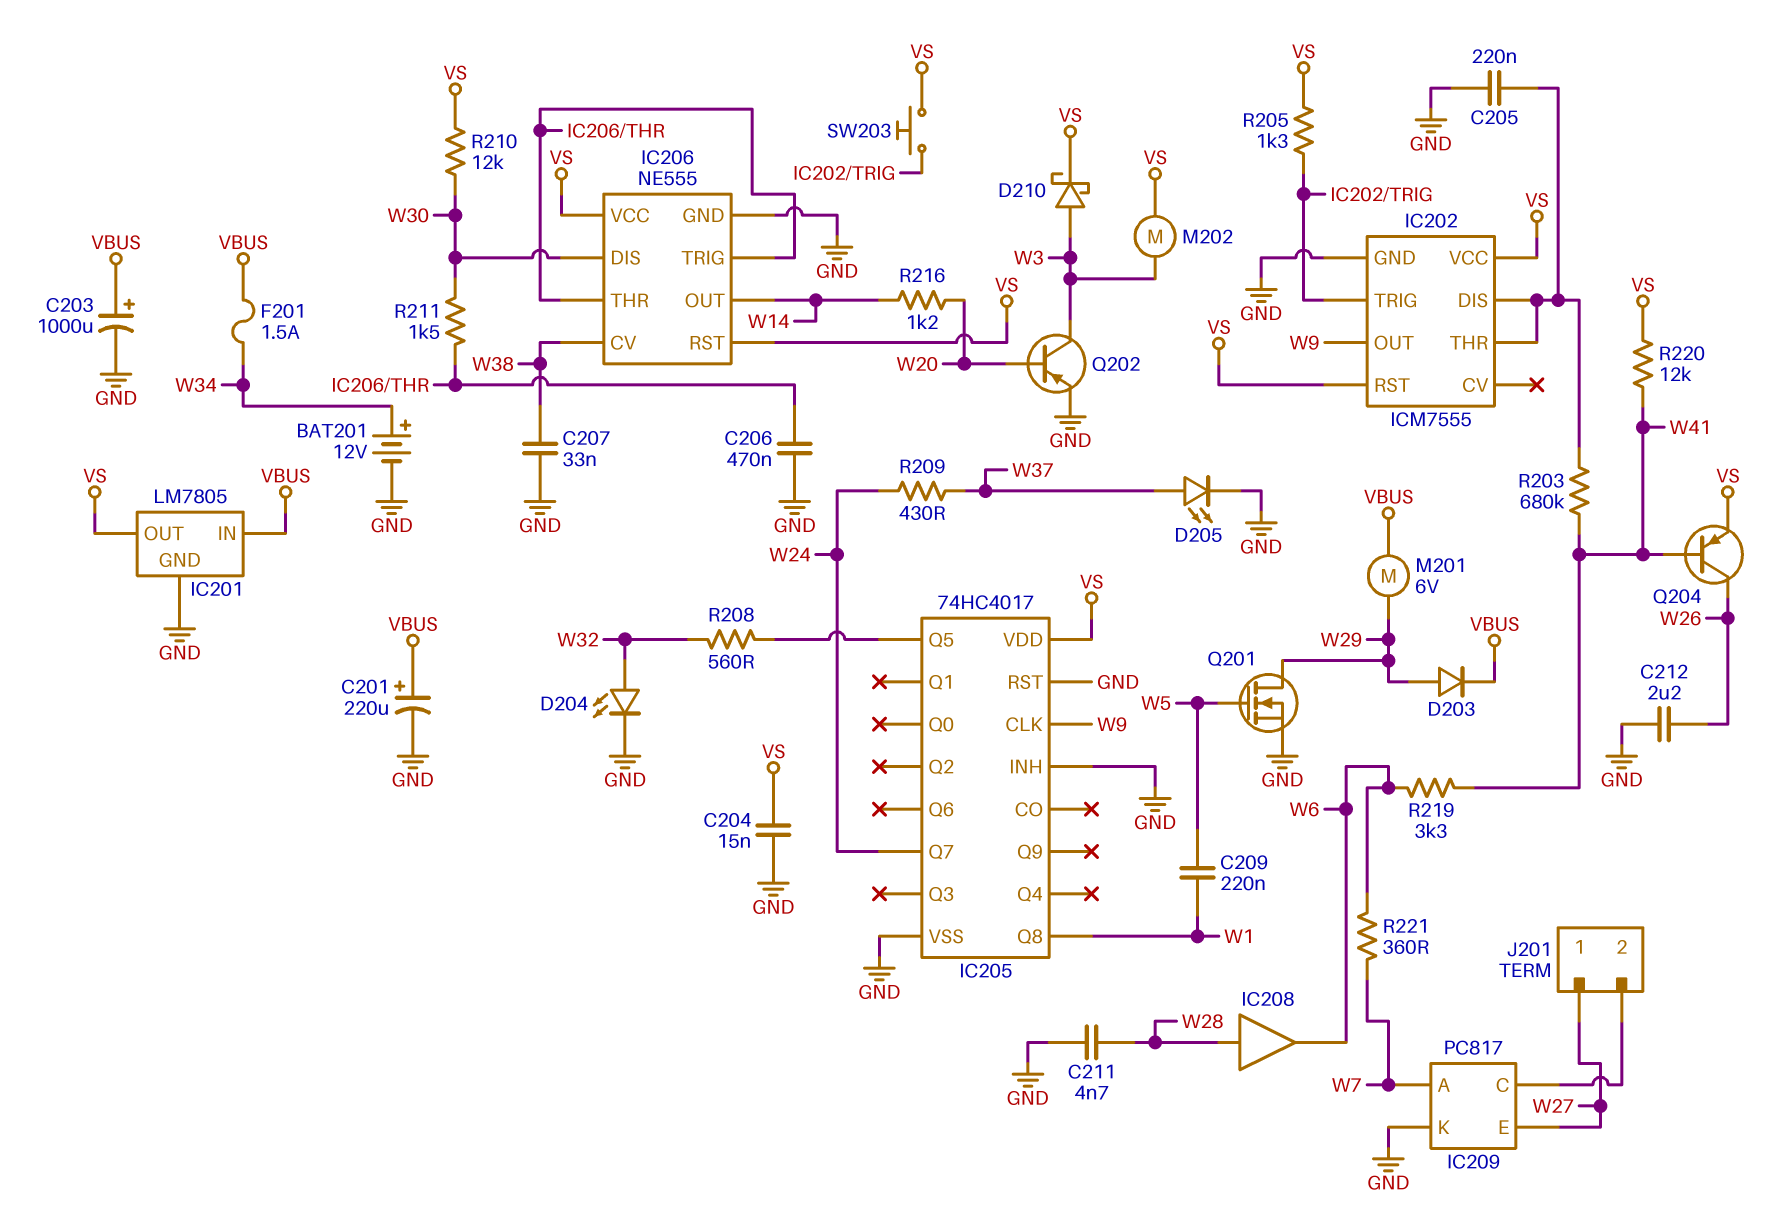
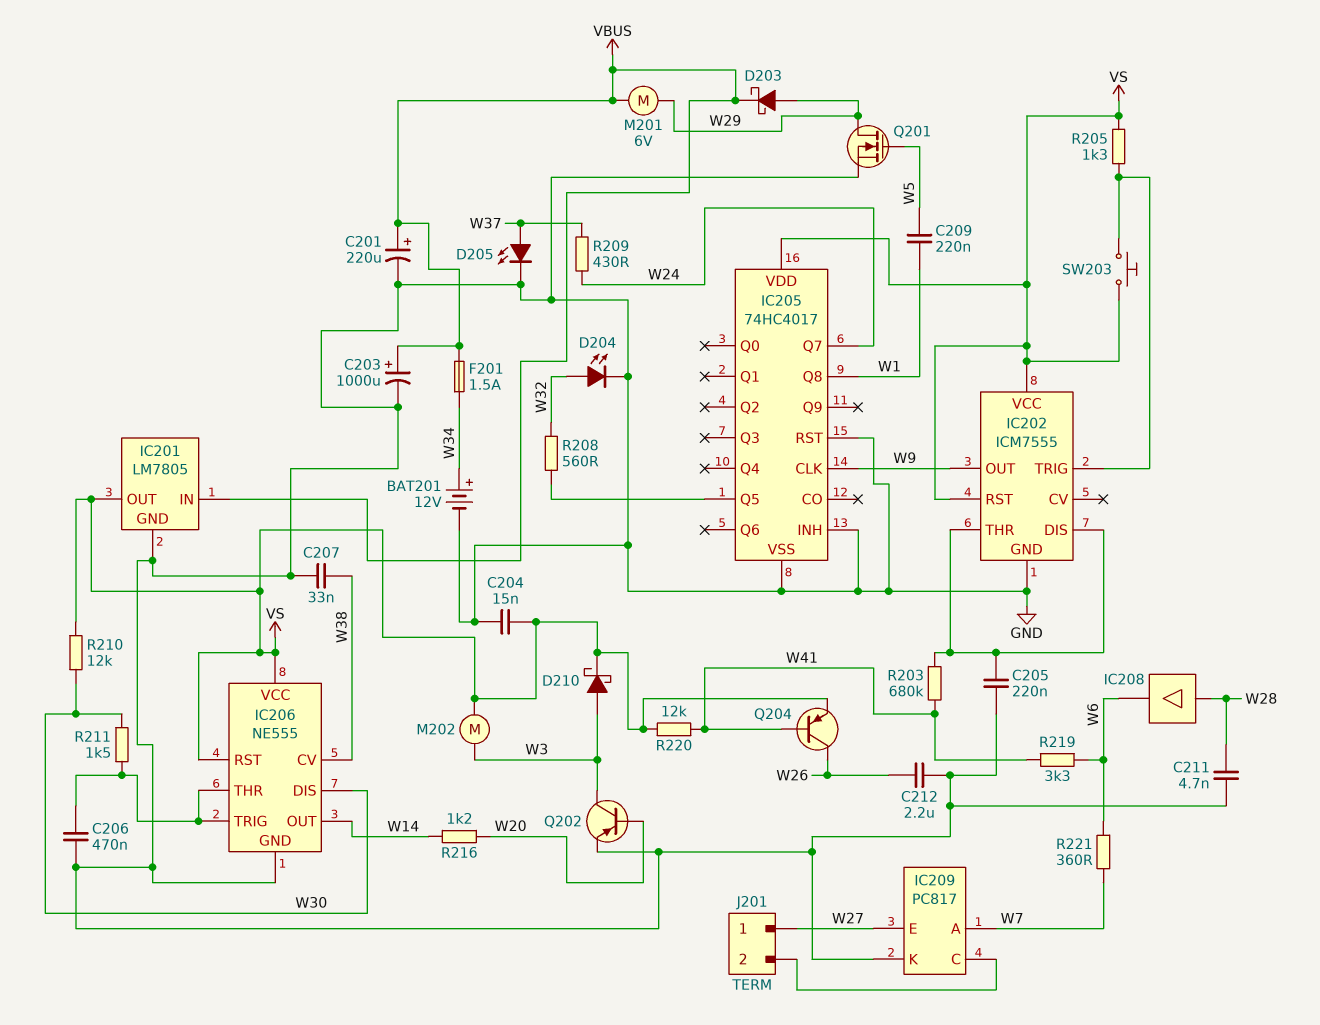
D203: diode (A W29, K VBUS) -> schottky (A W29, K VBUS)

